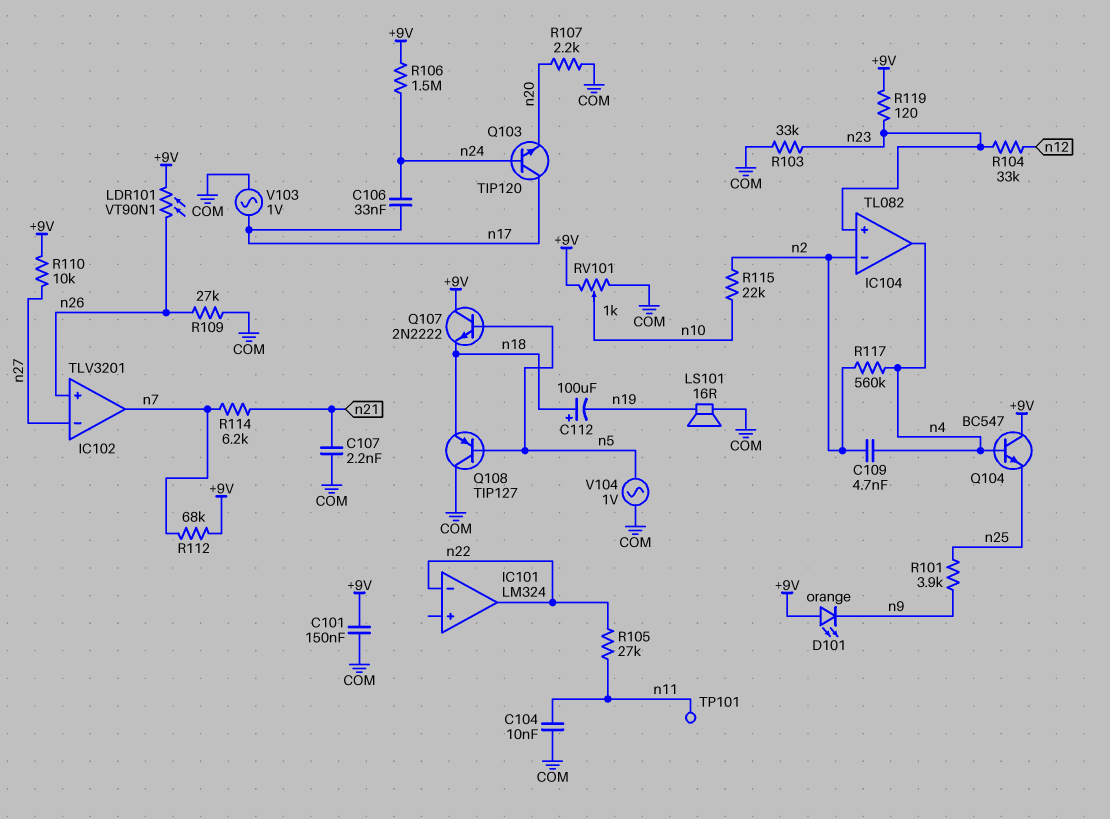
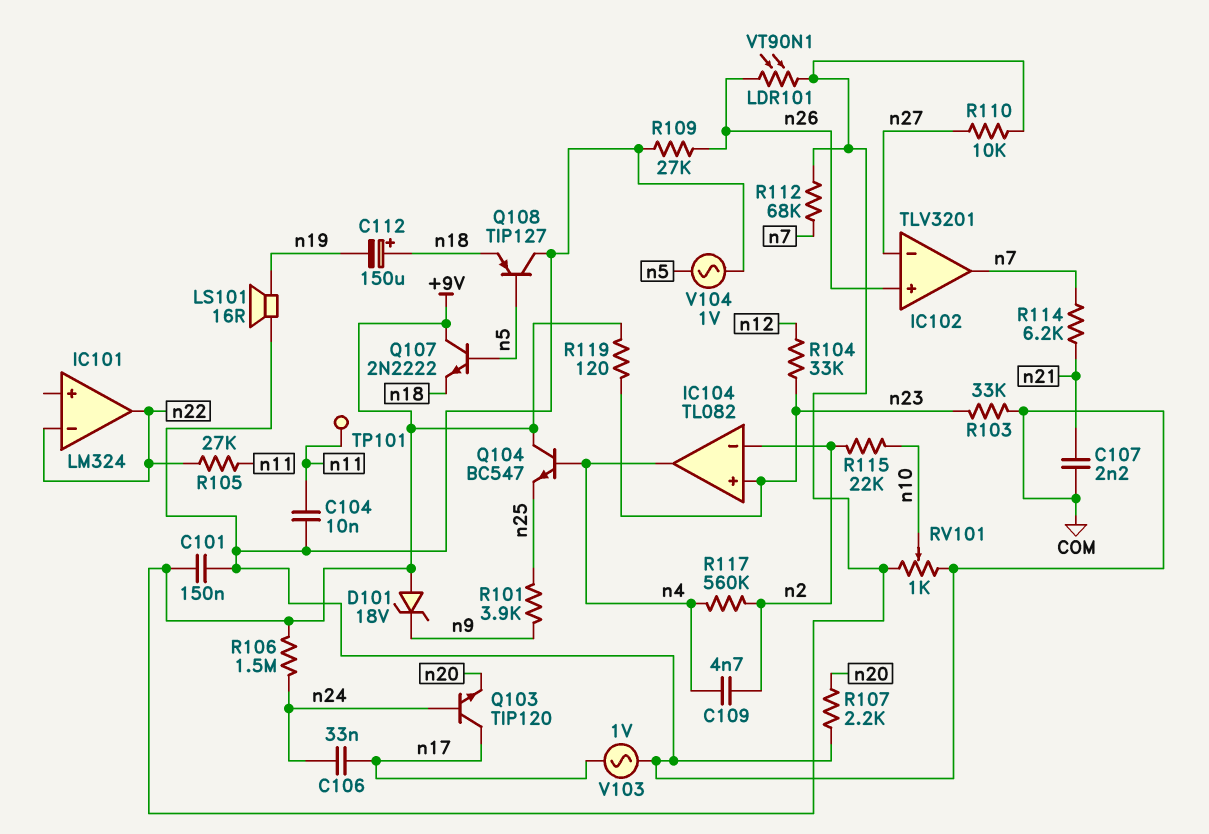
C112: 100uF (plus n18, minus n19) -> 150uF (plus n18, minus n19)
D101: LED orange (A +9V, K n9) -> zener 18V (A +9V, K n9)

